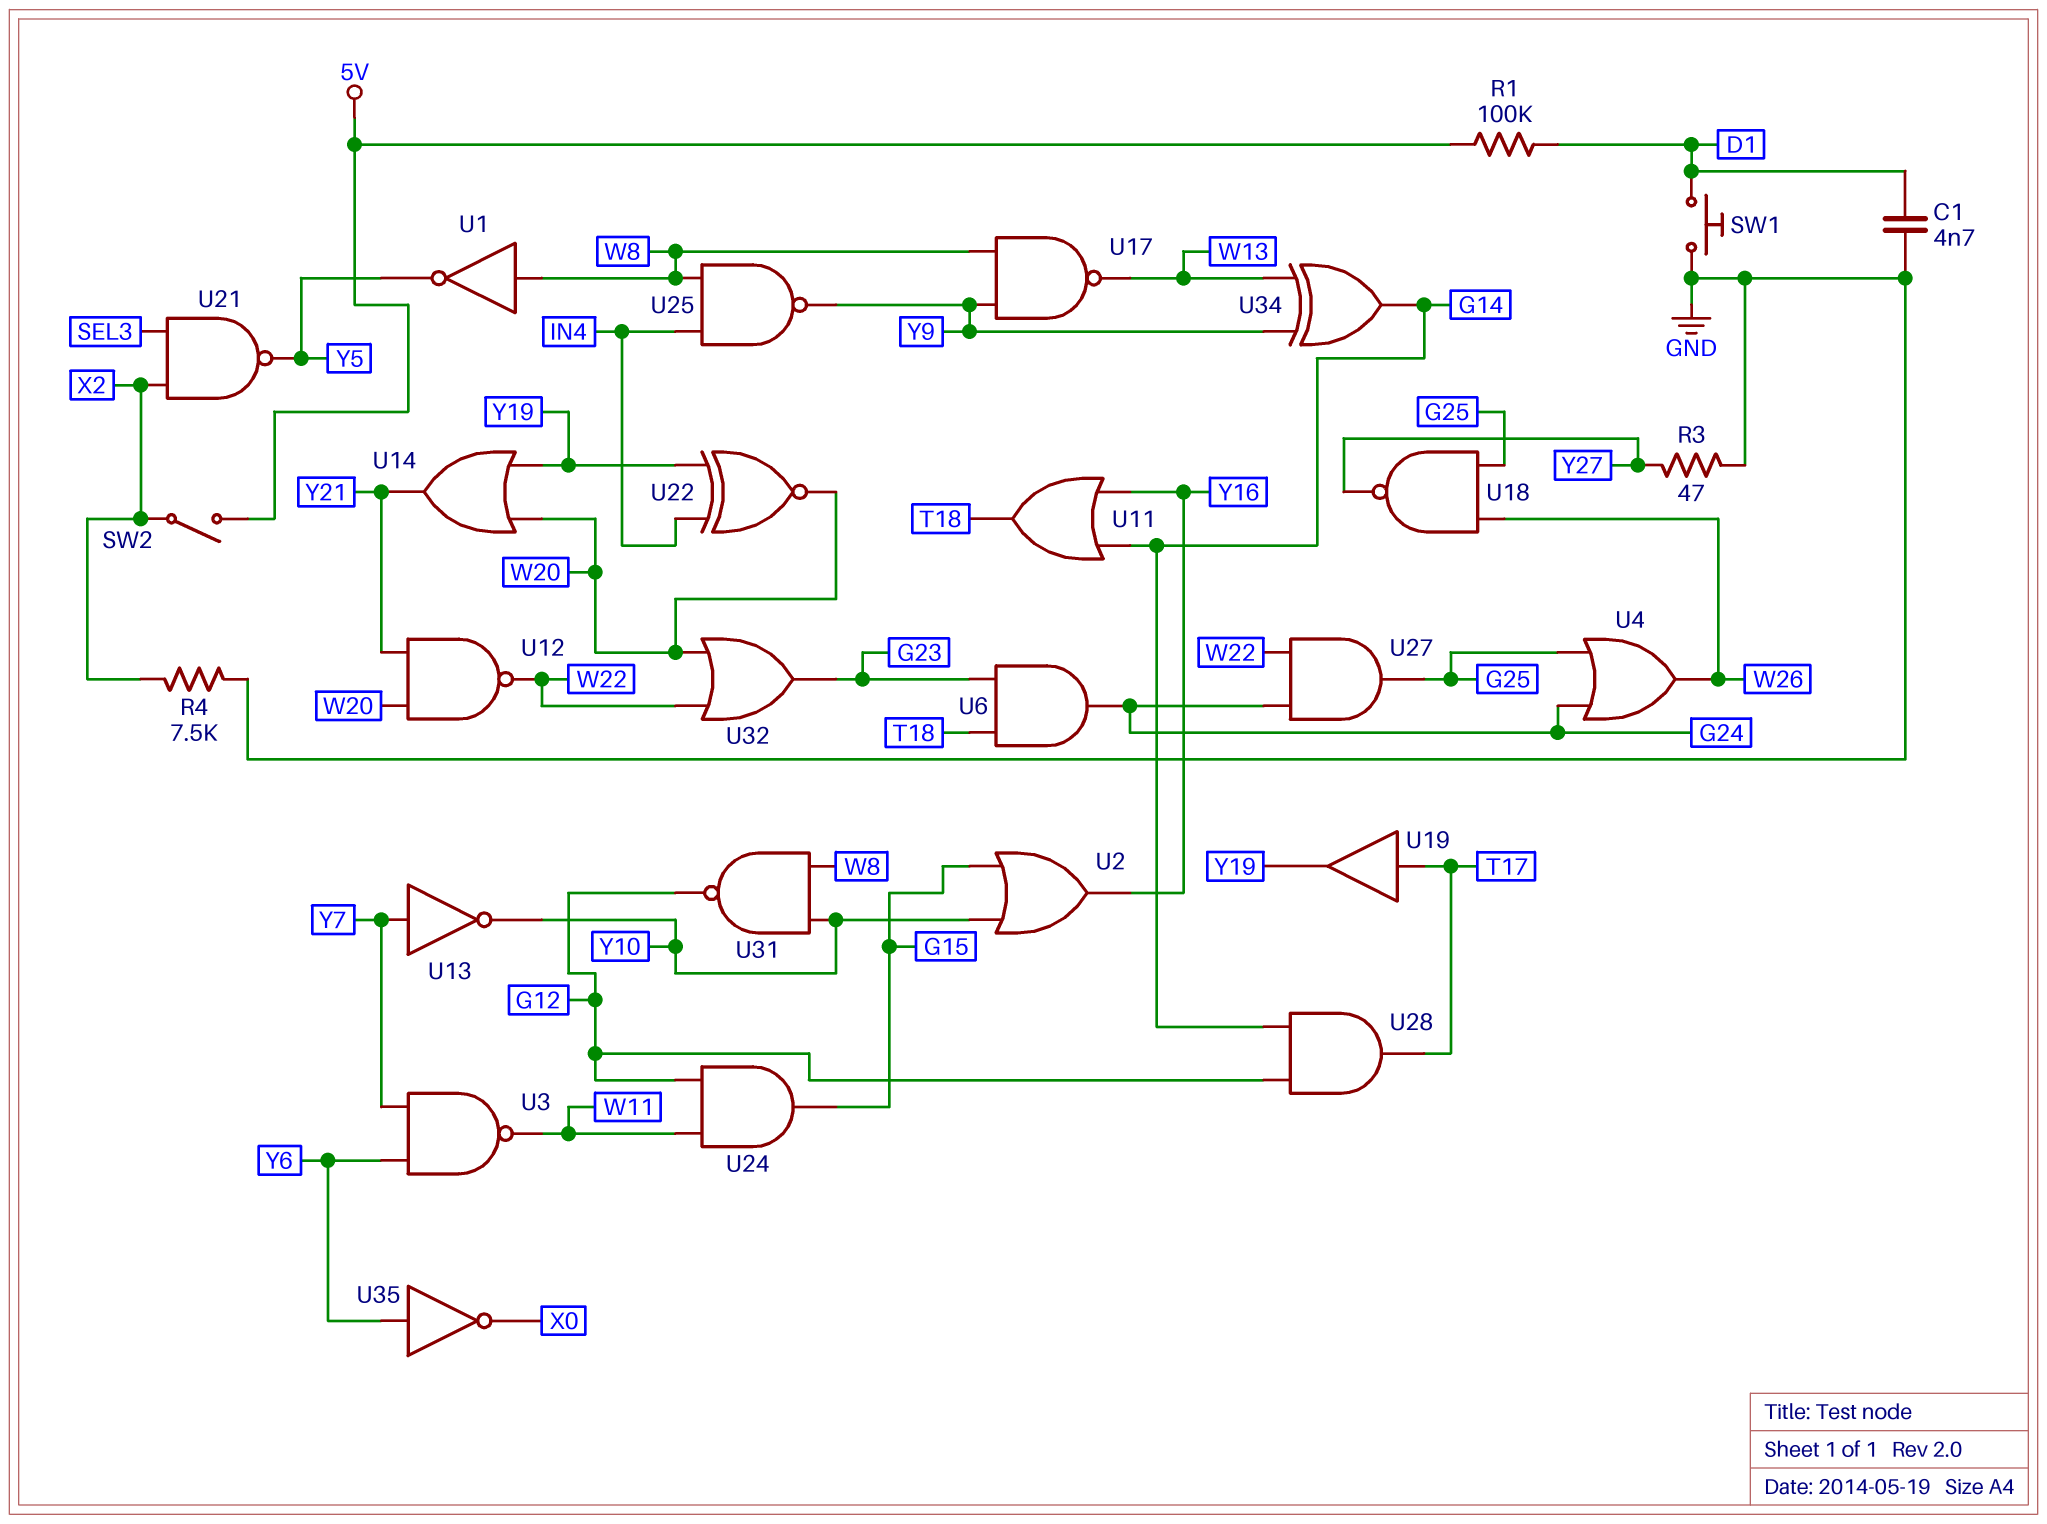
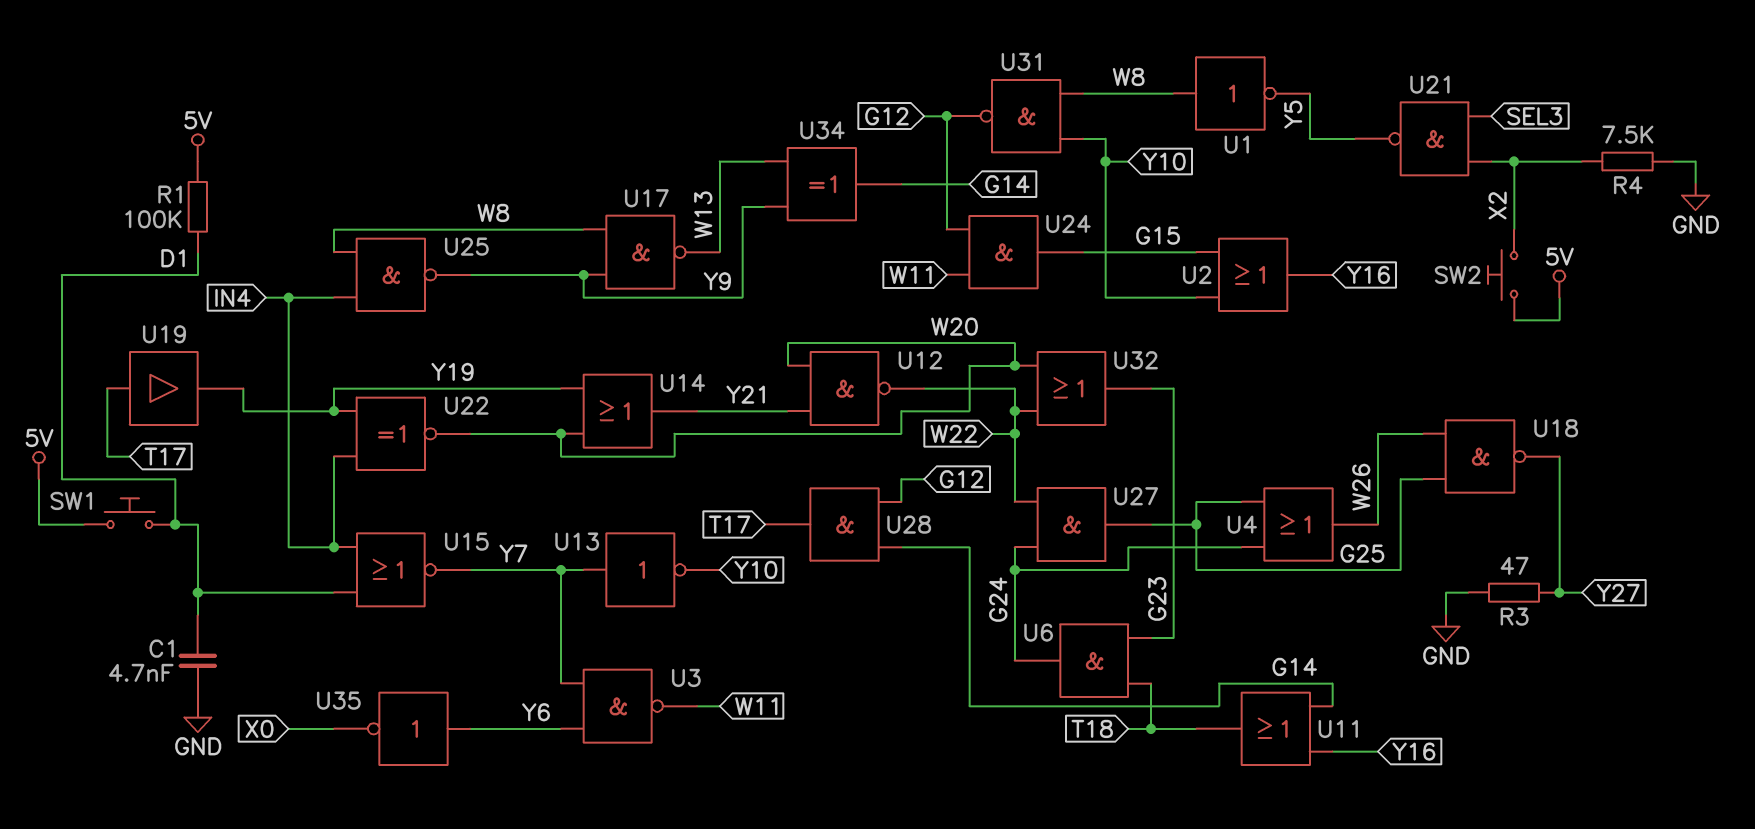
SW1: button (D1, GND) -> button (5V, D1)
SW2: switch (5V, X2) -> button (5V, X2)
U15: none -> NOR (in D1, in IN4, out Y7)

